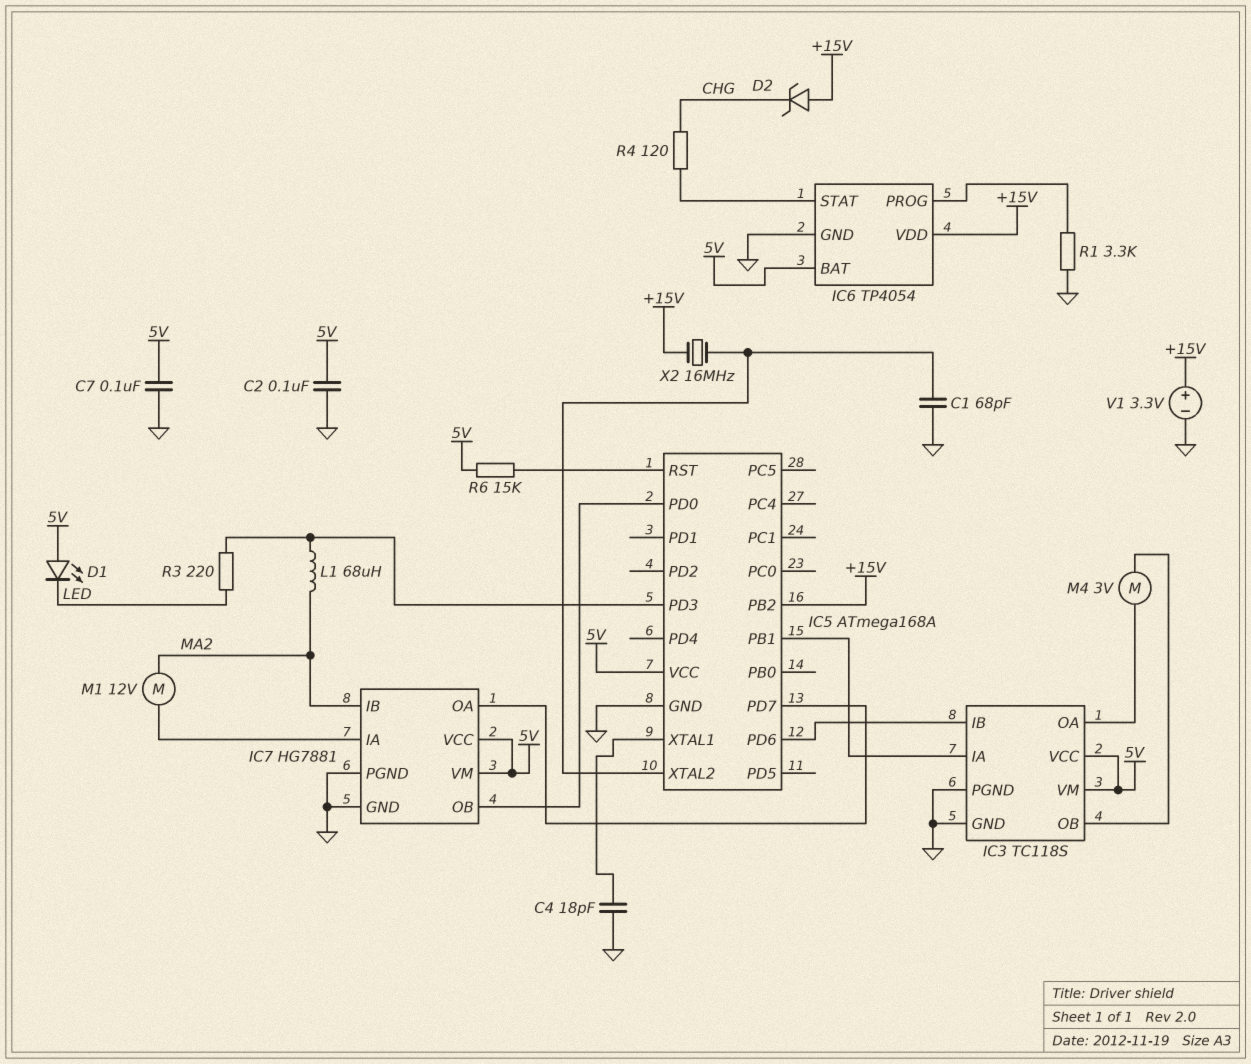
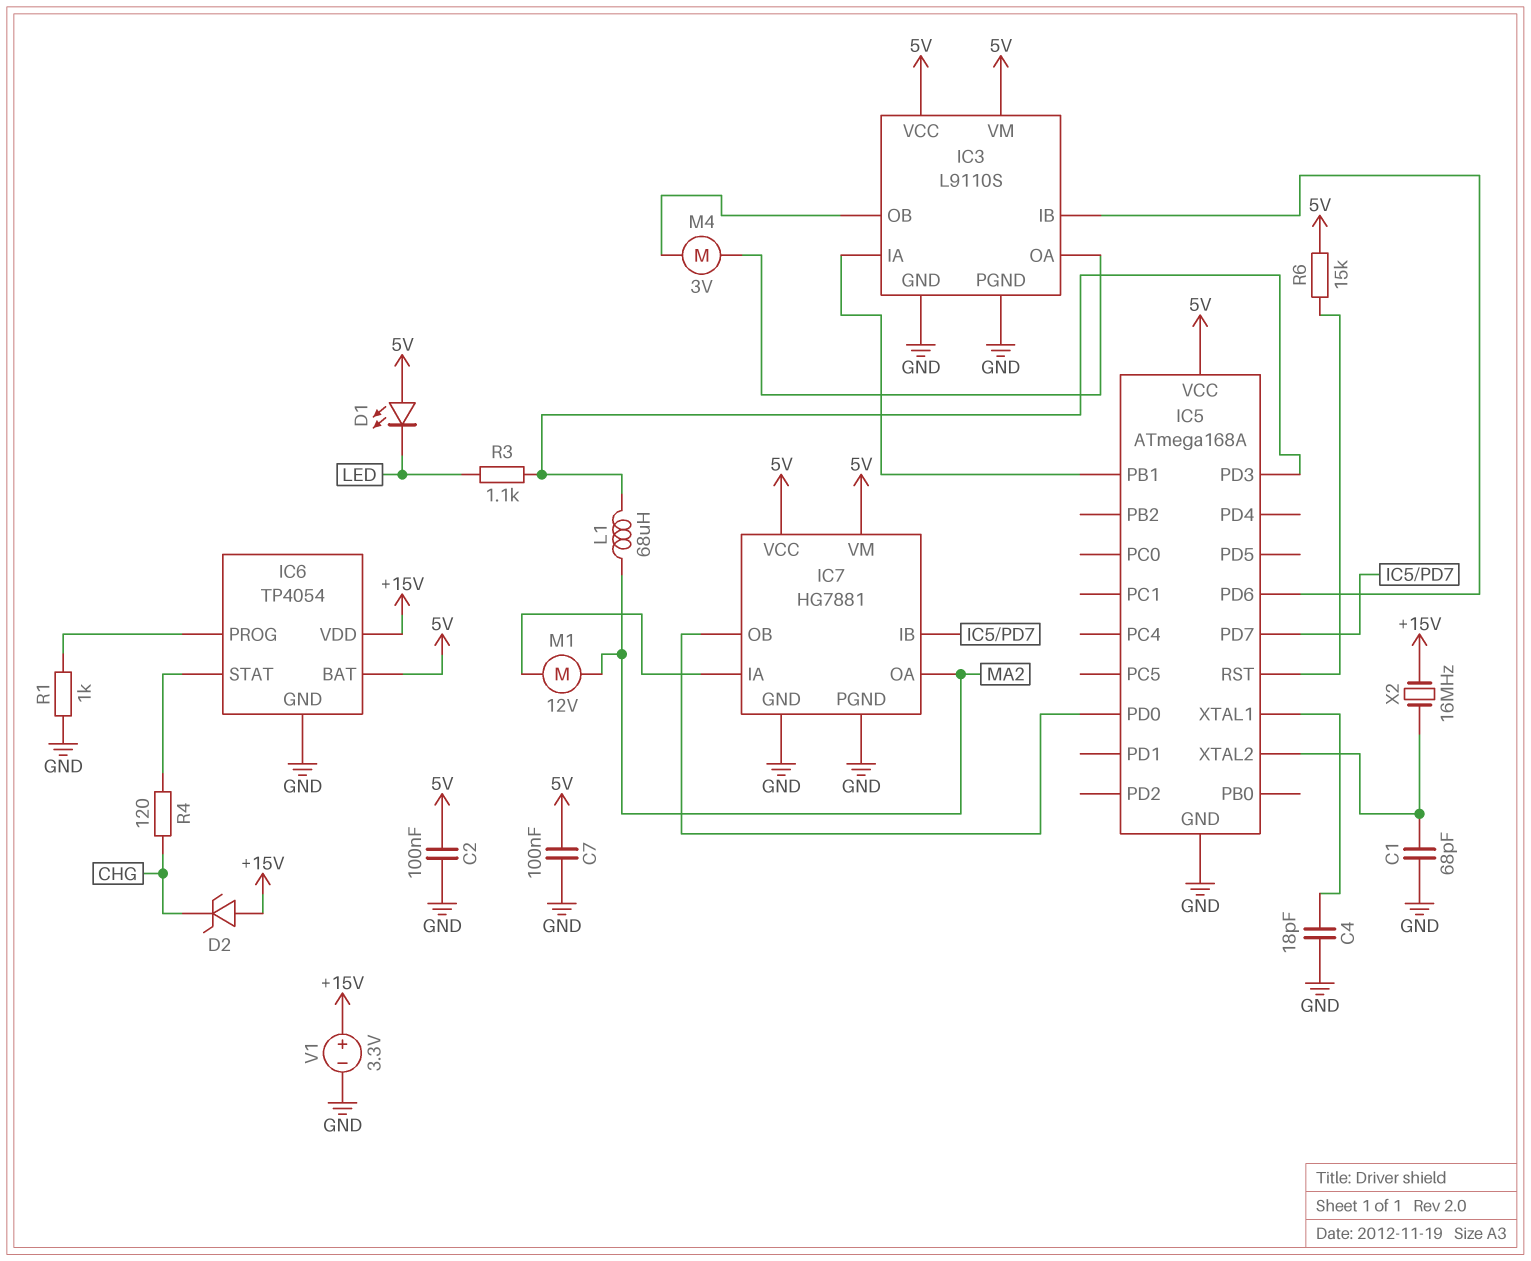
IC3: TC118S -> L9110S
IC5 pin PB2: +15V -> none
IC7 pin IB: MA2 -> IC5/PD7
IC7 pin OA: IC5/PD7 -> MA2
R1: 3.3k (GND, IC6/PROG) -> 1k (GND, IC6/PROG)
R3: 220 (IC5/PD3, LED) -> 1.1k (IC5/PD3, LED)

